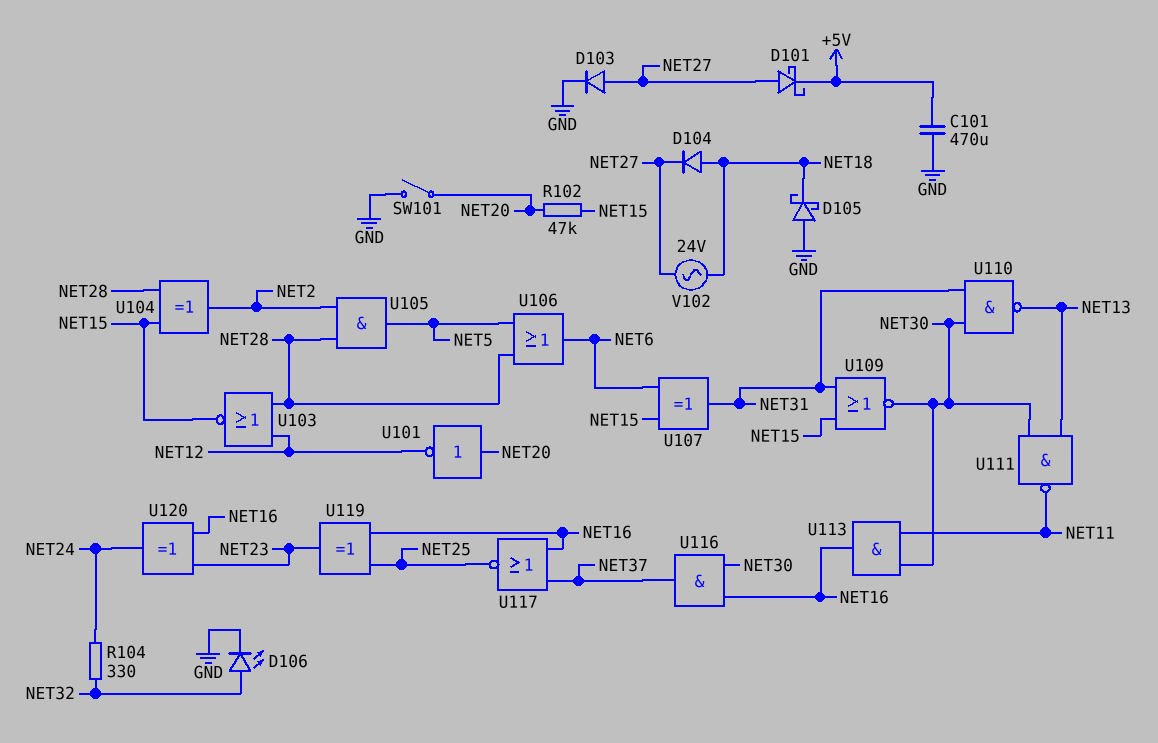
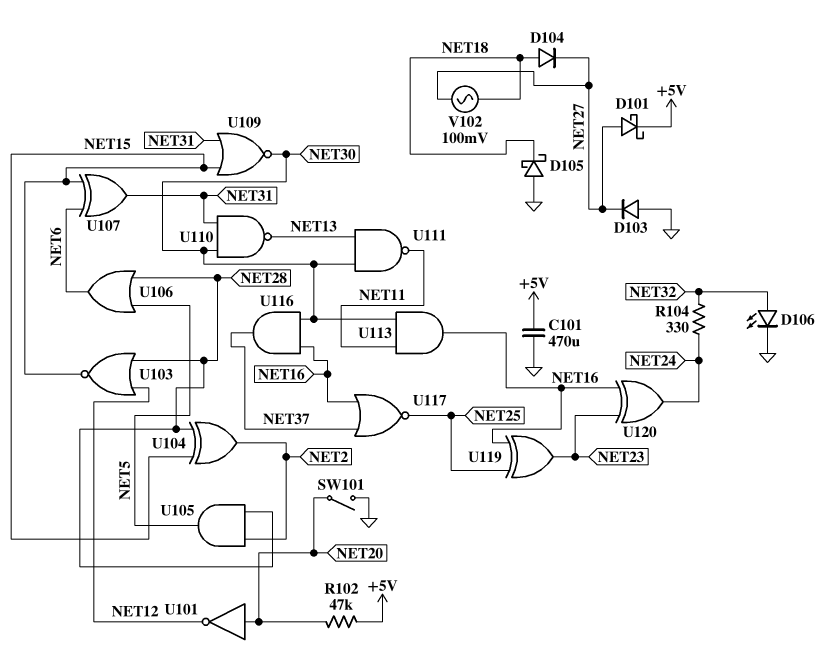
D103: diode (A NET27, K GND) -> diode (A GND, K NET27)
R102: 47k (NET15, NET20) -> 47k (+5V, NET20)
V102: AC 24V (NET18, NET27) -> AC 100mV (NET18, NET27)

